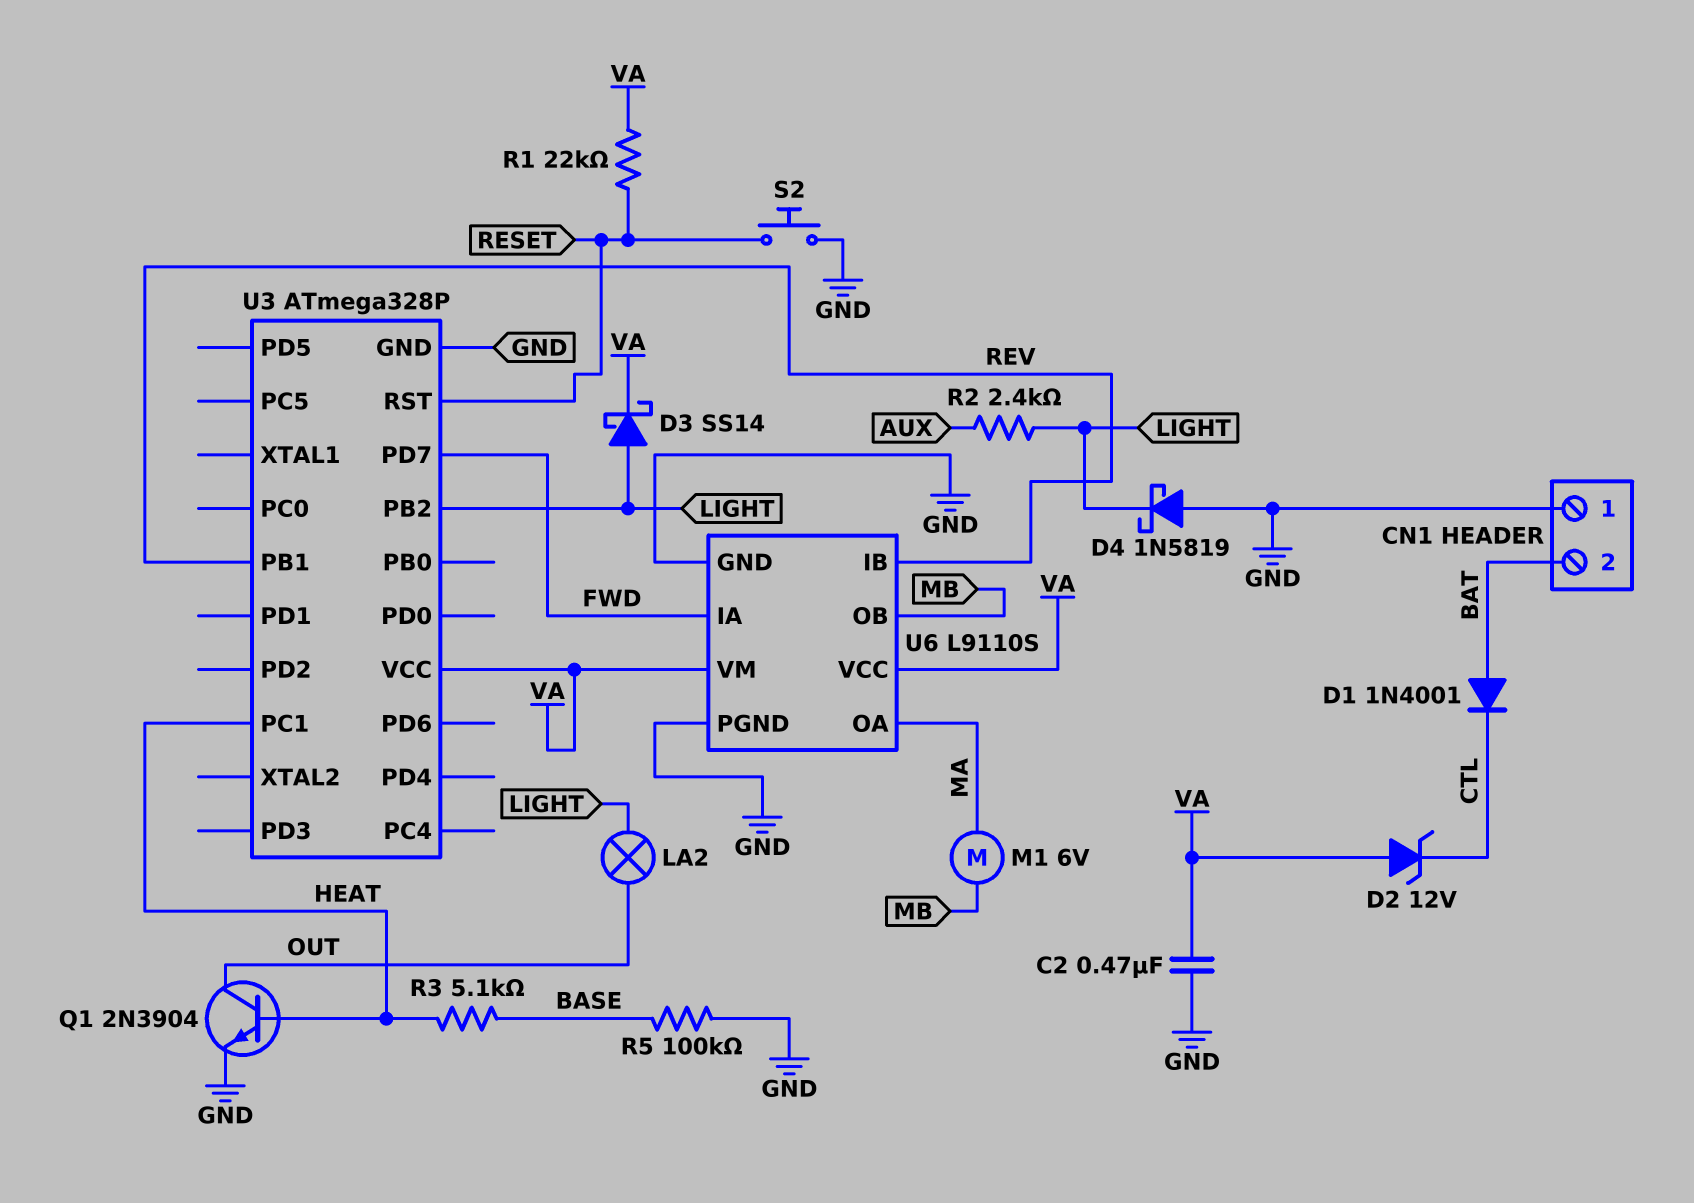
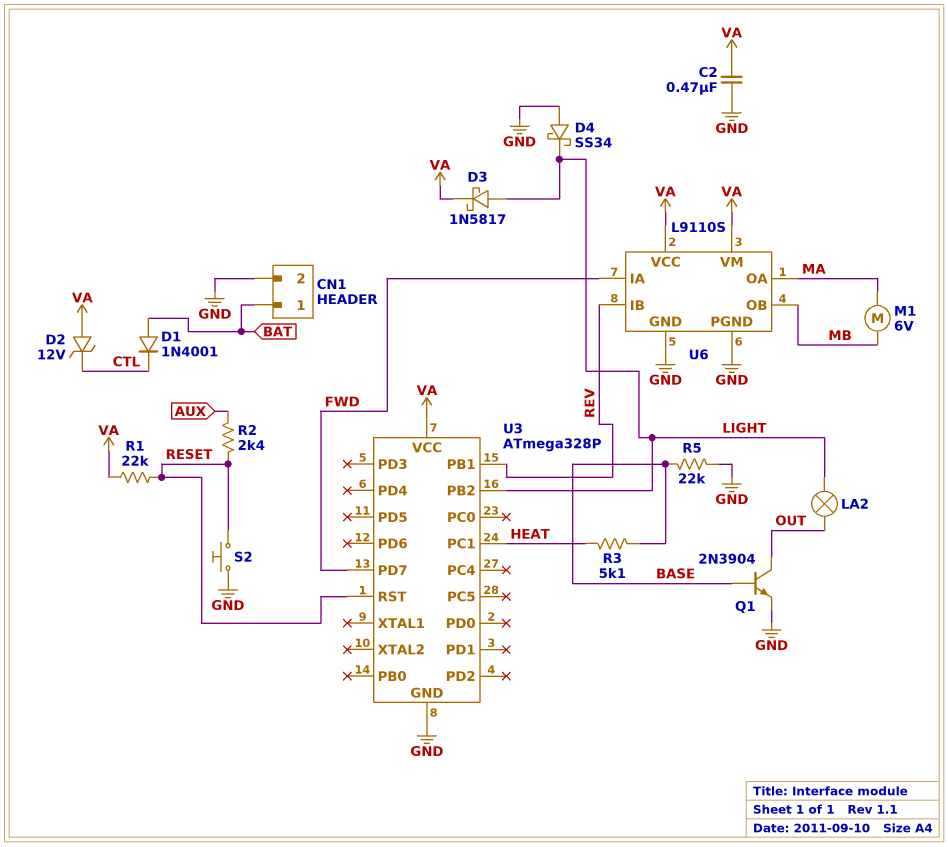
CN1 pin 1: GND -> BAT
CN1 pin 2: BAT -> GND
D3: schottky SS14 (A LIGHT, K VA) -> schottky 1N5817 (A LIGHT, K VA)
D4: schottky 1N5819 (A GND, K LIGHT) -> schottky SS34 (A GND, K LIGHT)
Q1: NPN 2N3904 (B HEAT, C OUT, E GND) -> NPN 2N3904 (B BASE, C OUT, E GND)
R2: 2.4k (AUX, LIGHT) -> 2.4k (AUX, RESET)
R5: 100k (BASE, GND) -> 22k (BASE, GND)

